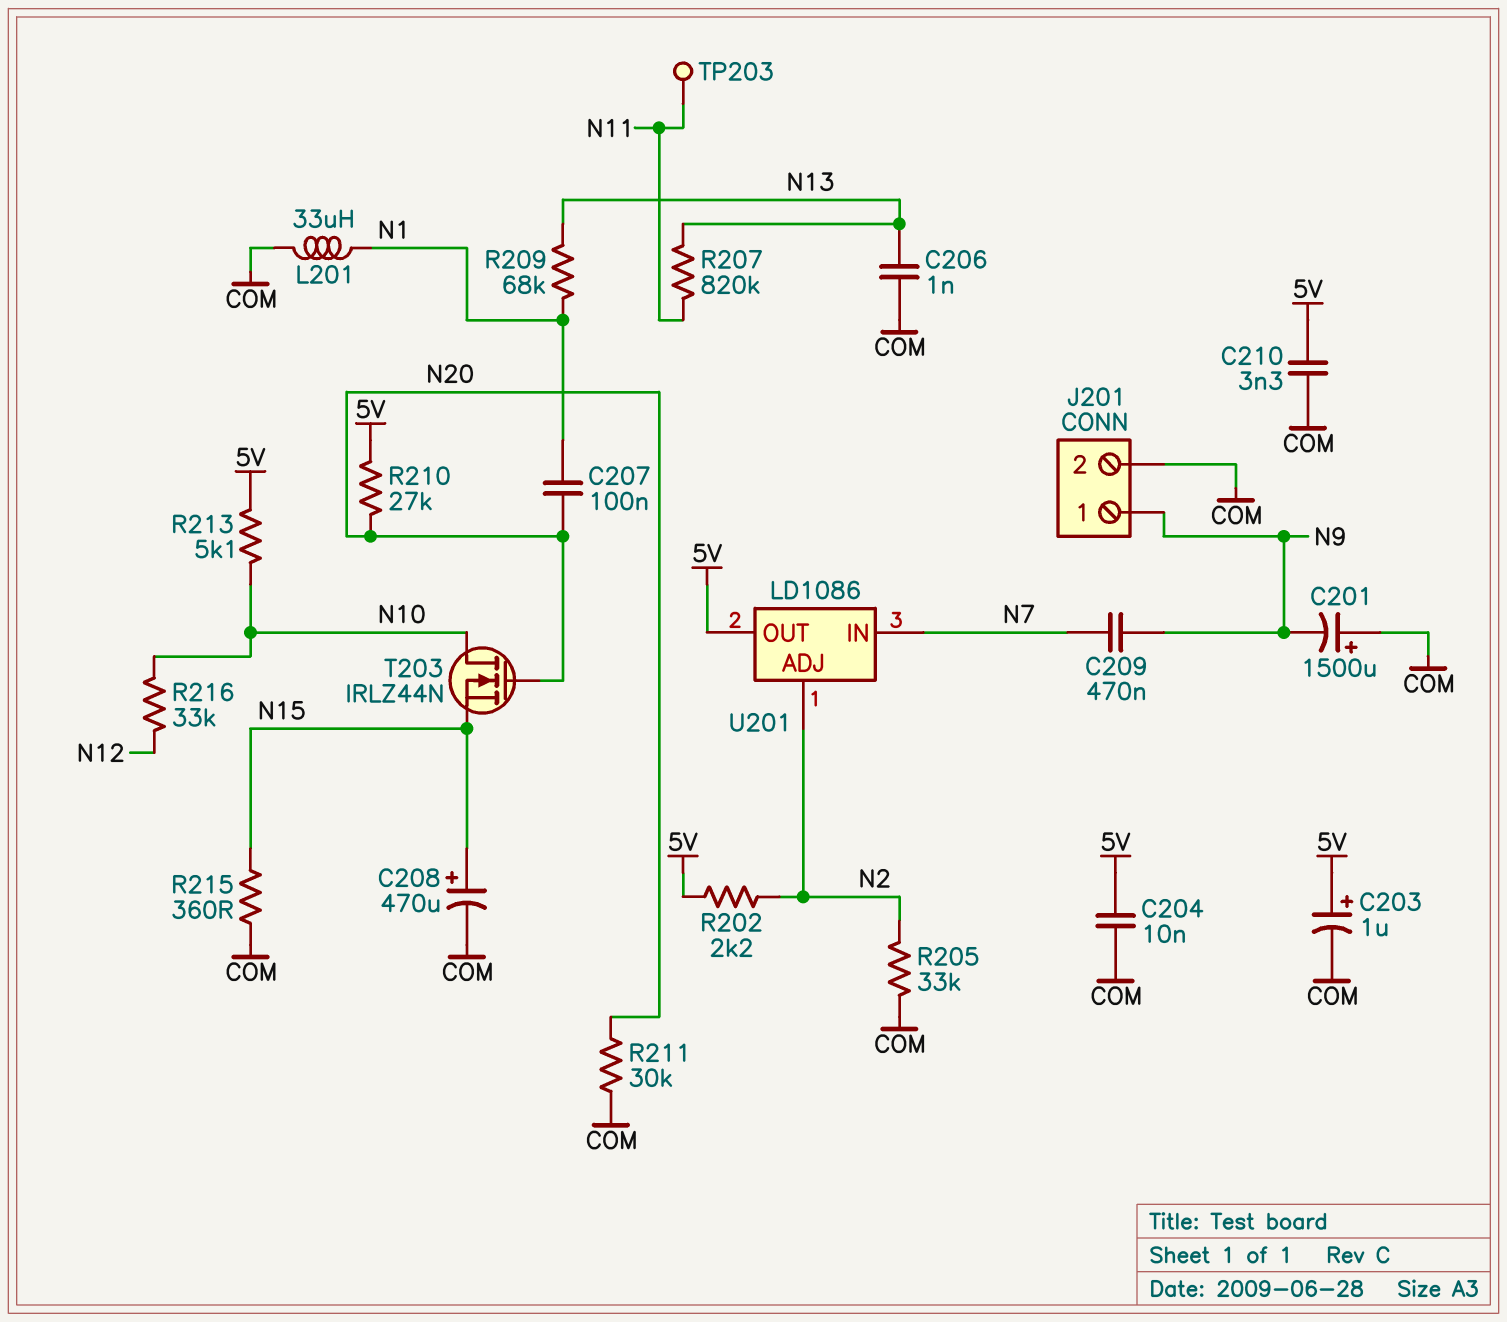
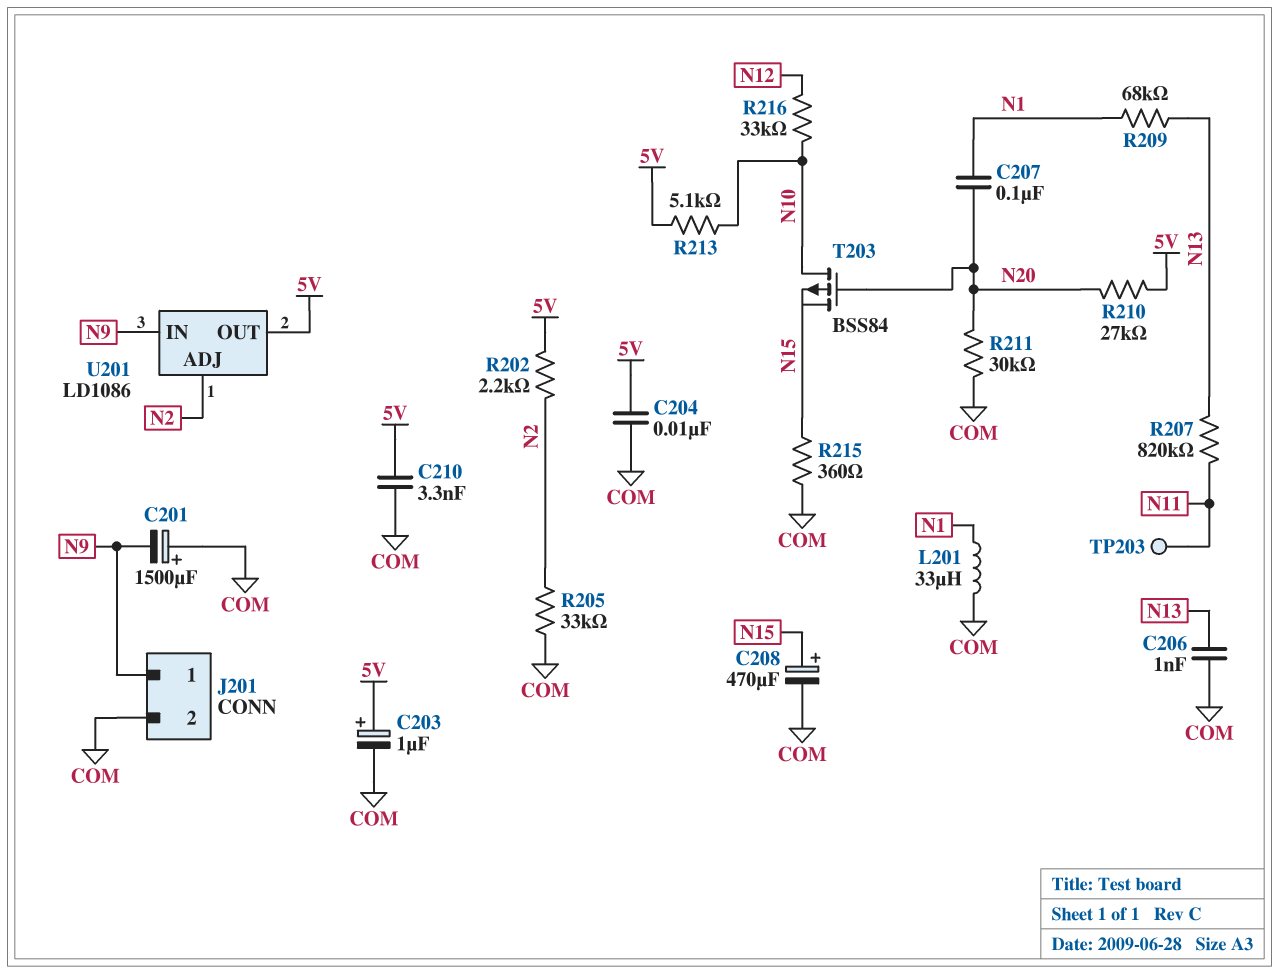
C209: 470nF (N7, N9) -> none
T203: NMOS IRLZ44N (G N20, D N10, S N15) -> PMOS BSS84 (G N20, D N10, S N15)
U201 pin IN: N7 -> N9

